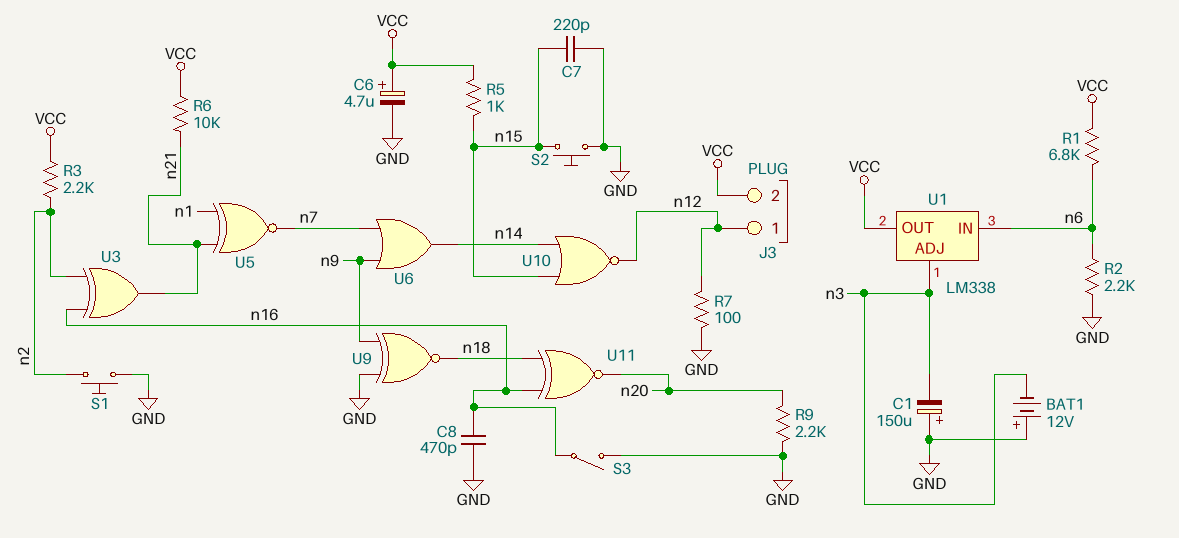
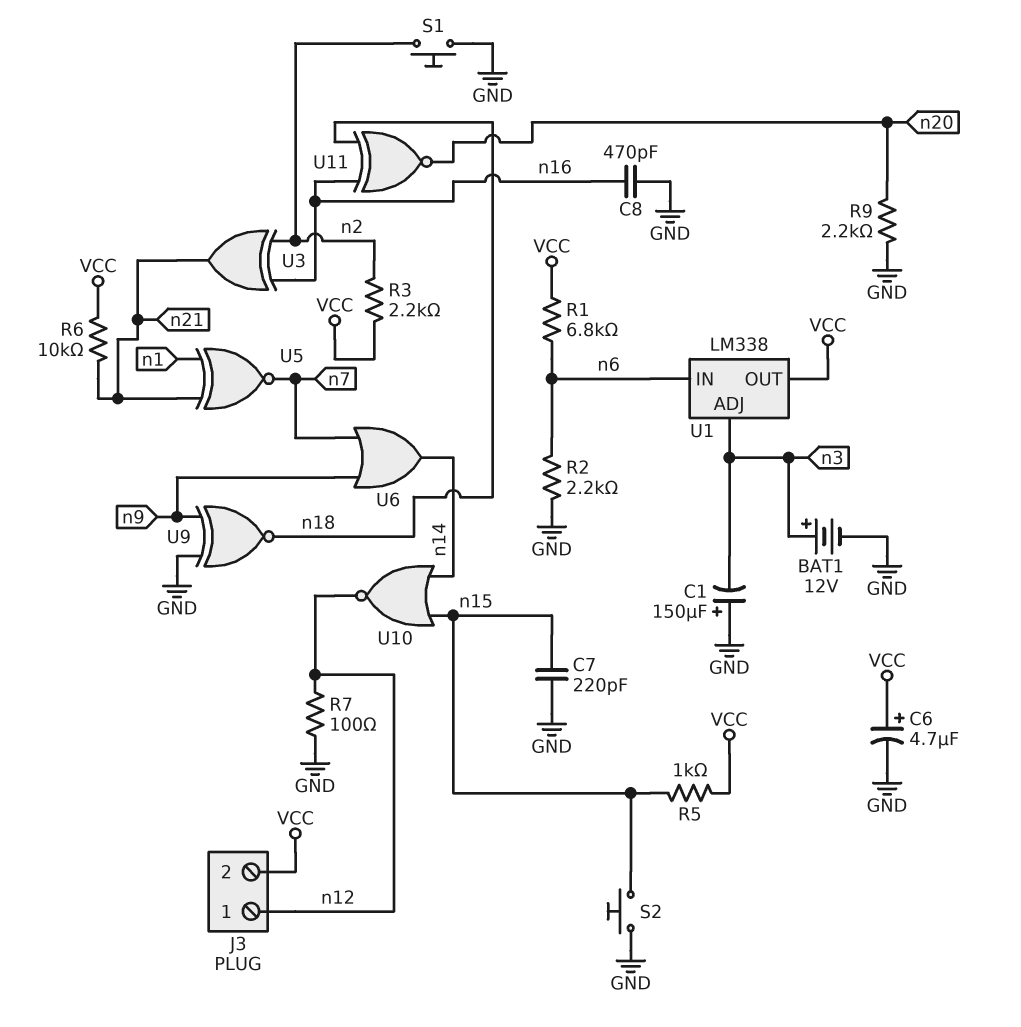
BAT1: 12V (plus GND, minus n3) -> 12V (plus n3, minus GND)
S3: switch (GND, n16) -> none

